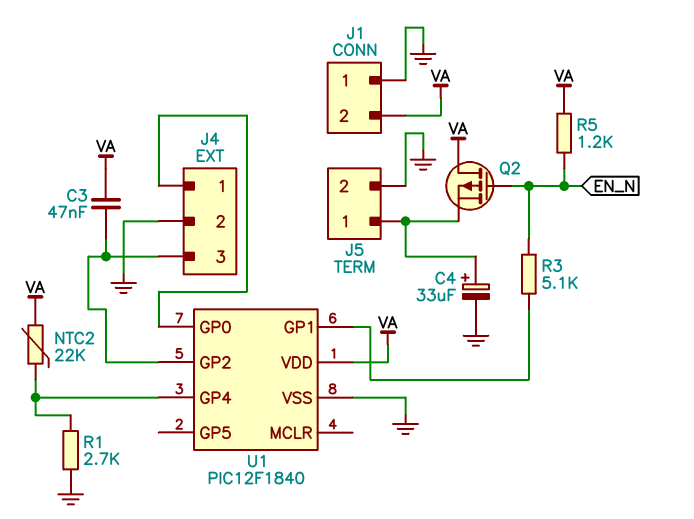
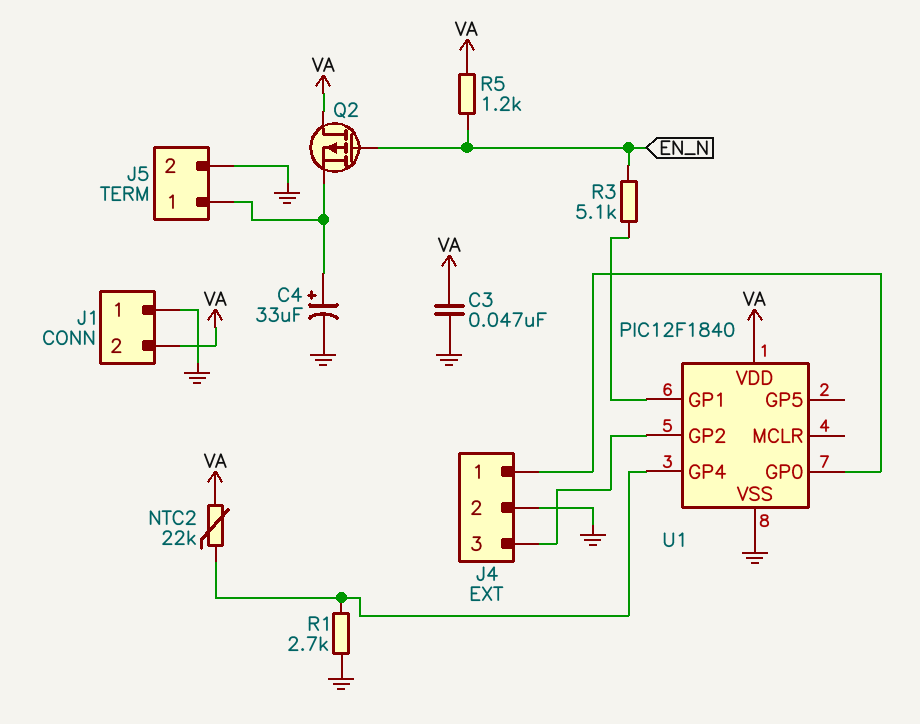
C3: 47nF (J4/3, VA) -> 47nF (GND, VA)

